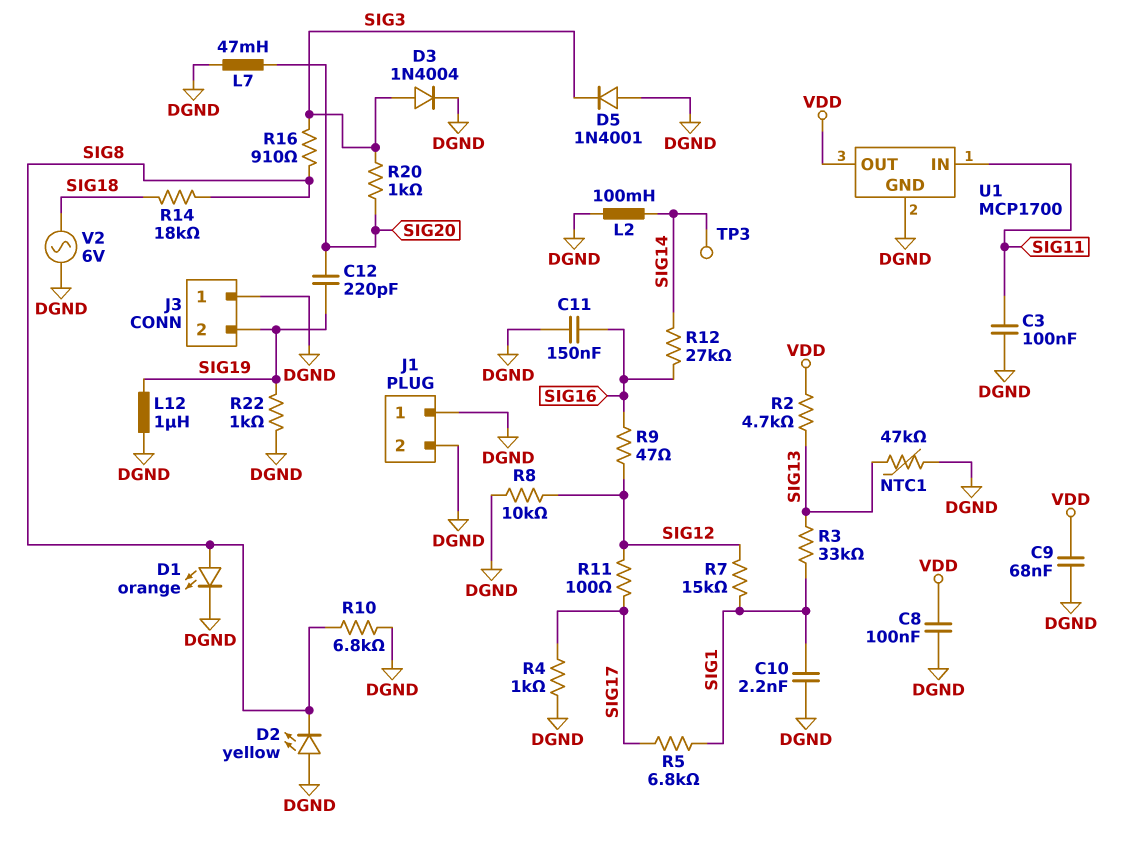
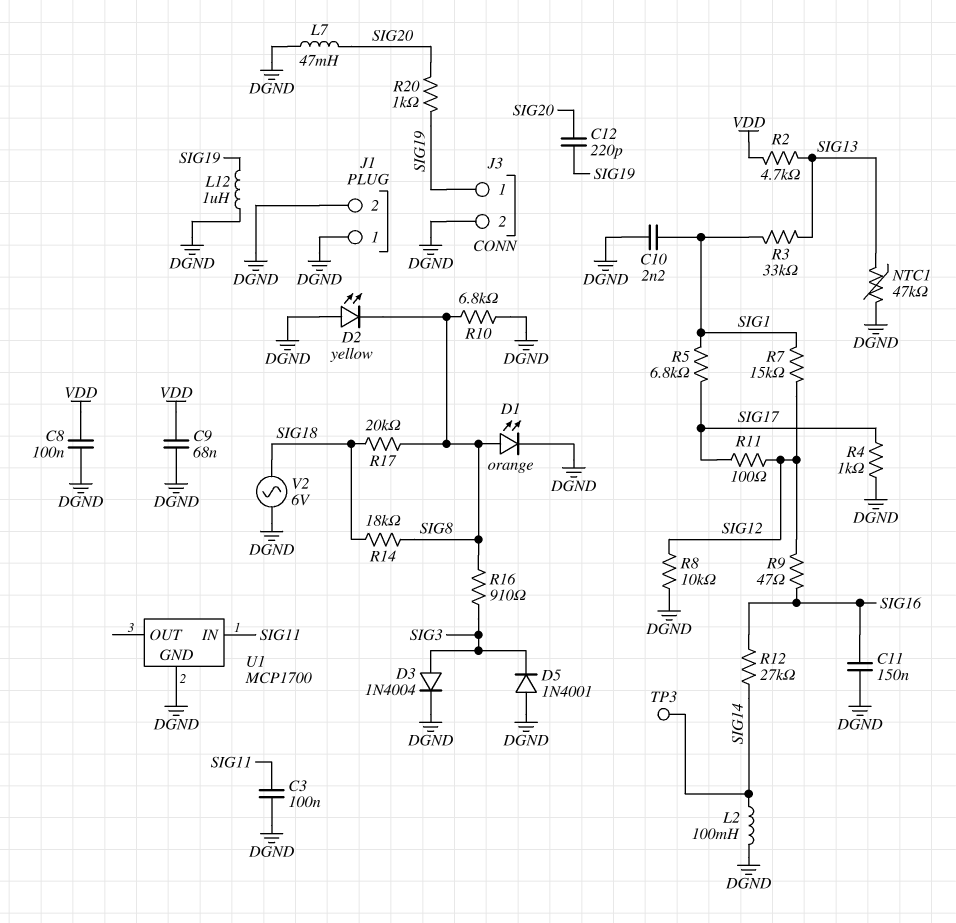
J3 pin 1: DGND -> SIG19
J3 pin 2: SIG19 -> DGND
R17: none -> 20k (SIG8, SIG18)
R20: 1k (SIG3, SIG20) -> 1k (SIG19, SIG20)
R22: 1k (DGND, SIG19) -> none
U1 pin OUT: VDD -> none

